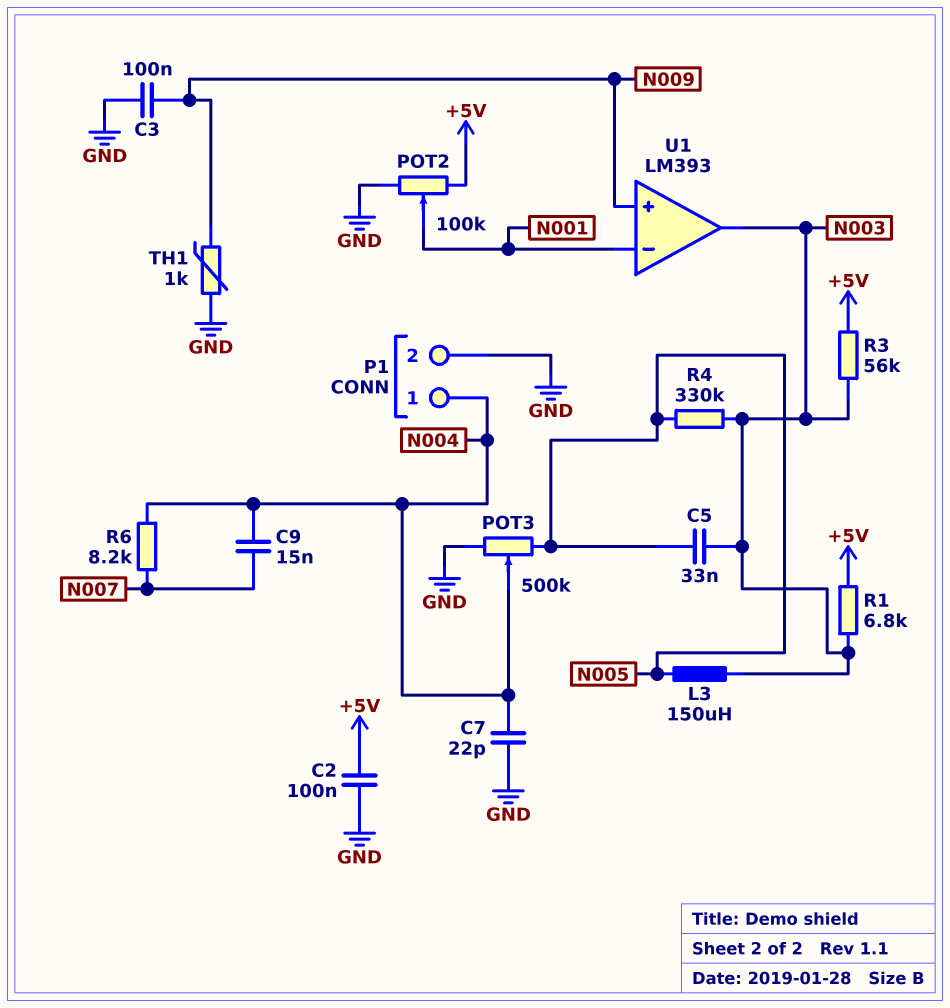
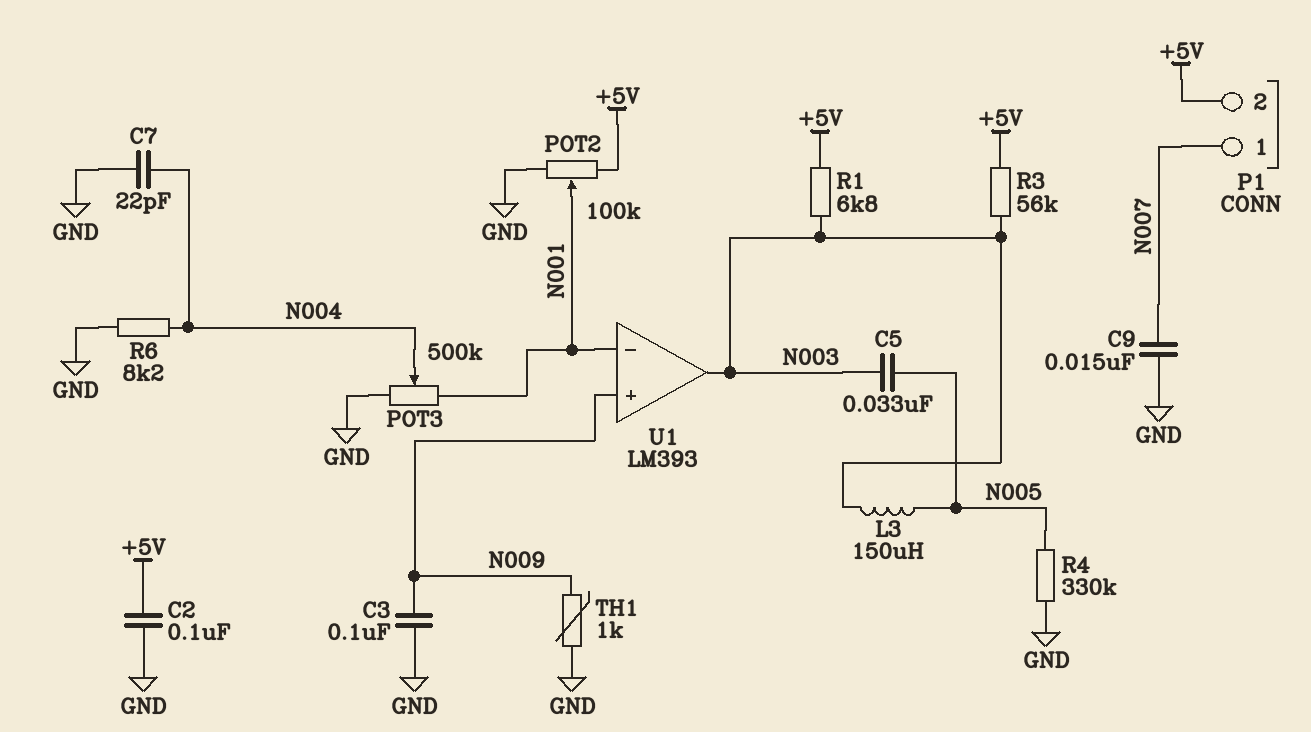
C9: 15nF (N004, N007) -> 15nF (GND, N007)
P1 pin 1: N004 -> N007
P1 pin 2: GND -> +5V
POT3: 500k (GND, N005, wiper N004) -> 500k (GND, N001, wiper N004)
R4: 330k (N003, N005) -> 330k (GND, N005)
R6: 8.2k (N004, N007) -> 8.2k (GND, N004)

